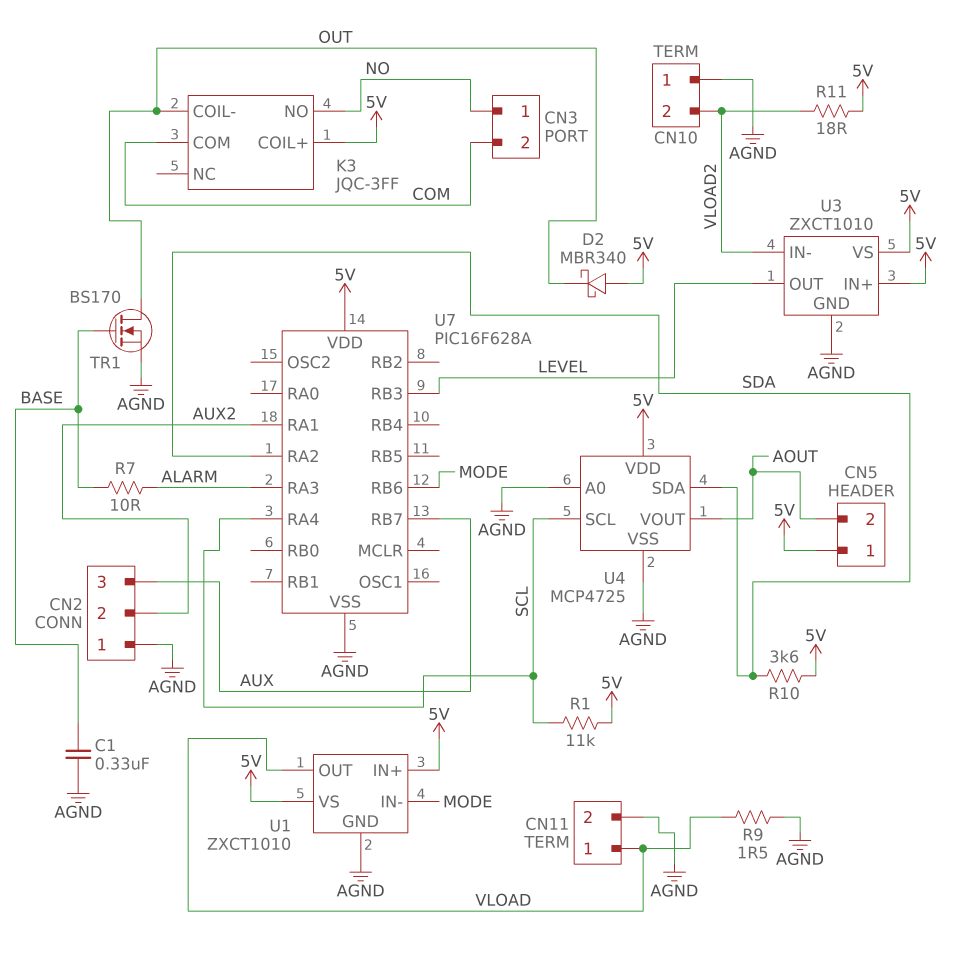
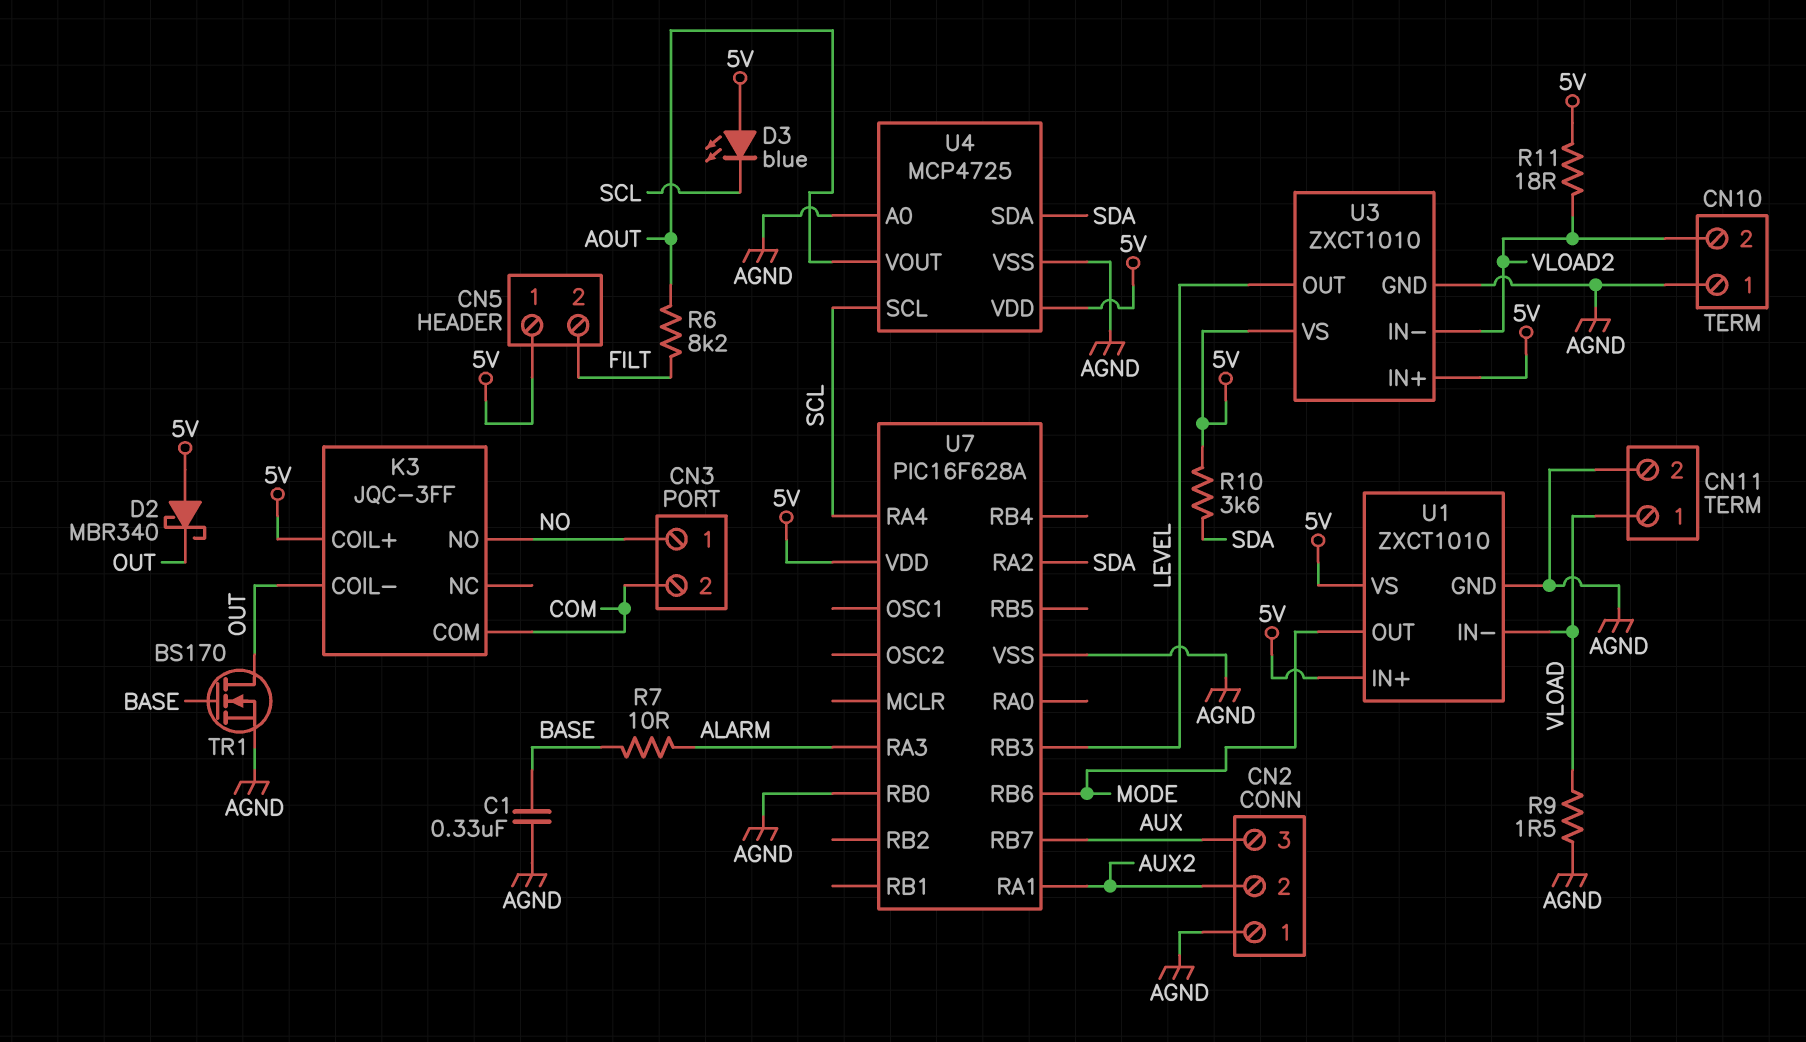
CN5 pin 2: AOUT -> FILT
D3: none -> LED blue (A 5V, K SCL)
R1: 11k (5V, SCL) -> none
R6: none -> 8.2k (AOUT, FILT)
U1 pin IN-: MODE -> VLOAD
U1 pin OUT: VLOAD -> MODE
U7 pin RB0: none -> AGND

